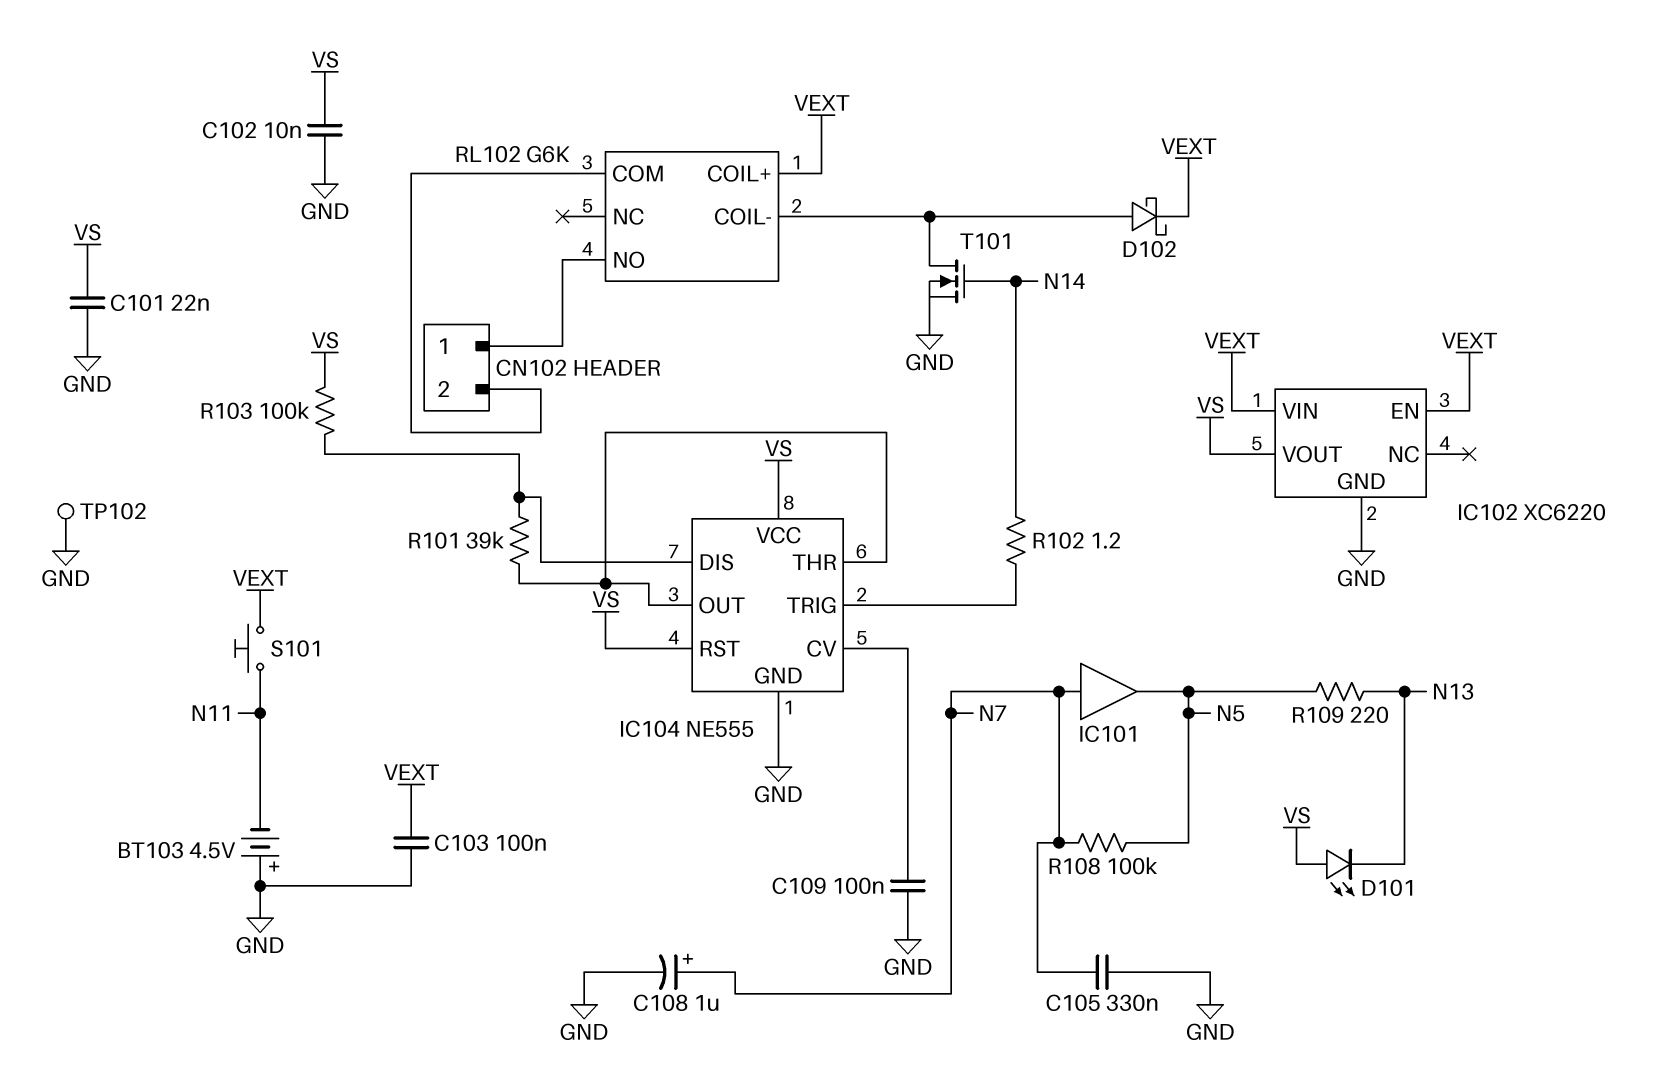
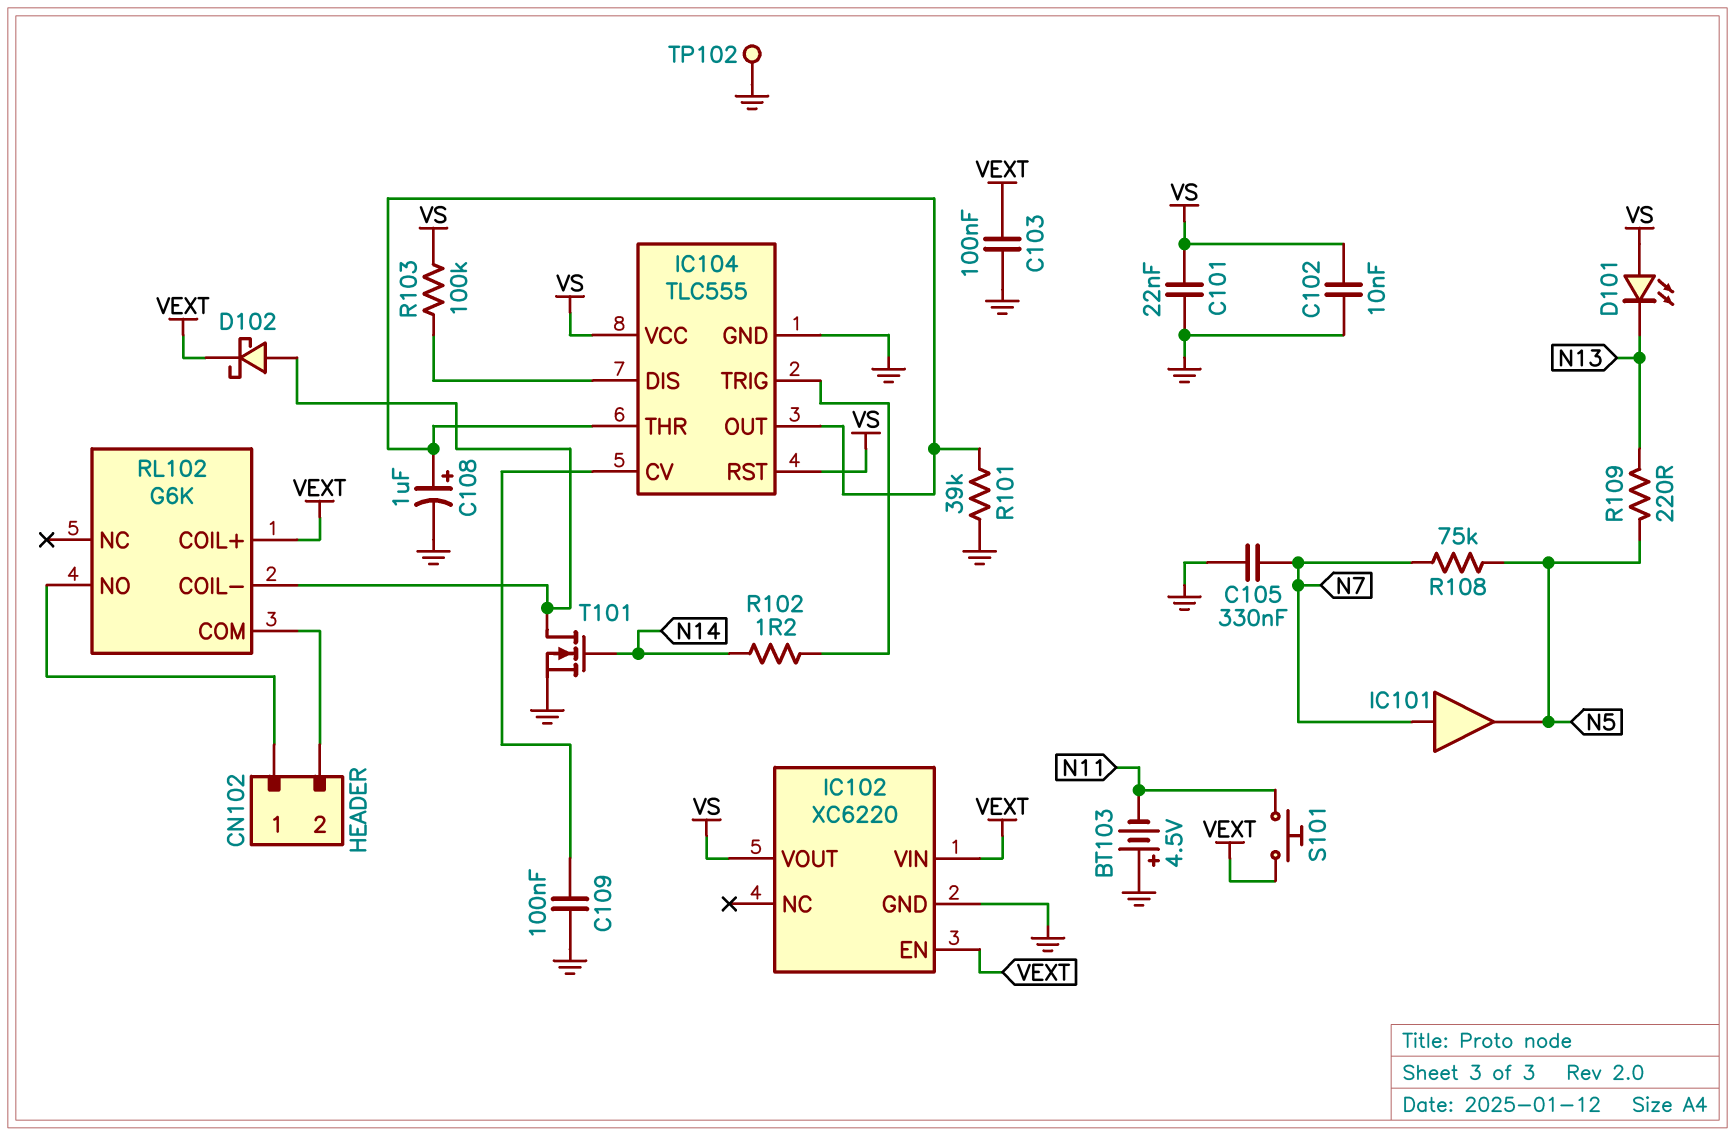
C108: 1uF (plus N7, minus GND) -> 1uF (plus IC104/OUT, minus GND)
IC104: NE555 -> TLC555
R101: 39k (IC104/DIS, IC104/OUT) -> 39k (GND, IC104/OUT)
R108: 100k (N5, N7) -> 75k (N5, N7)

